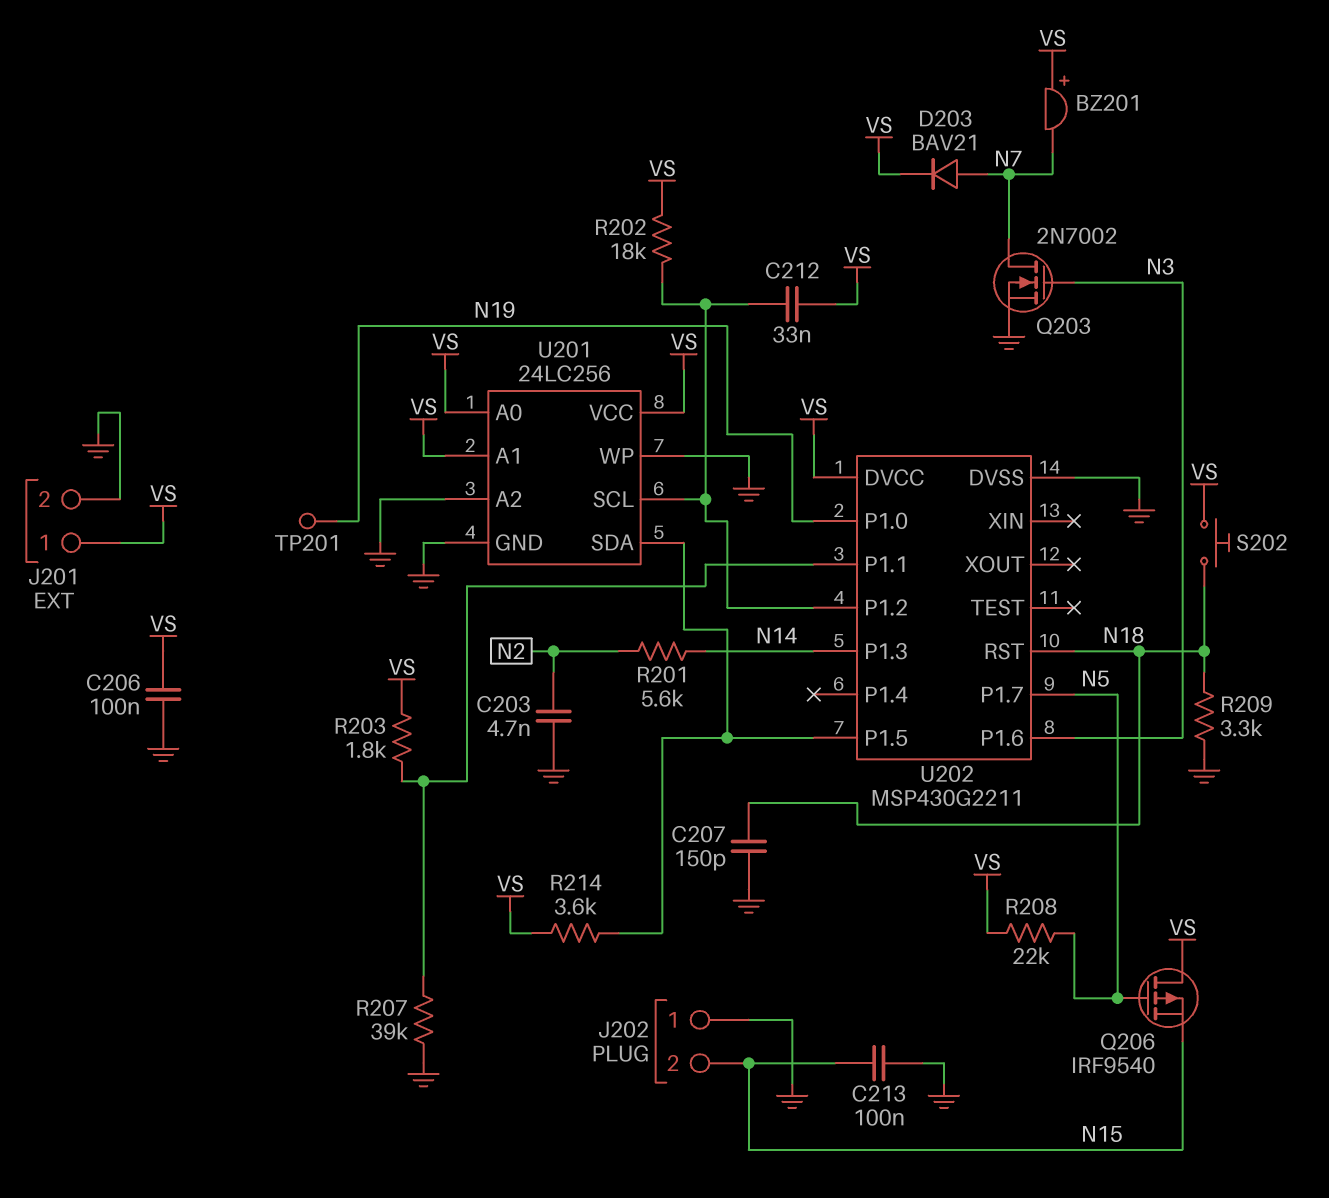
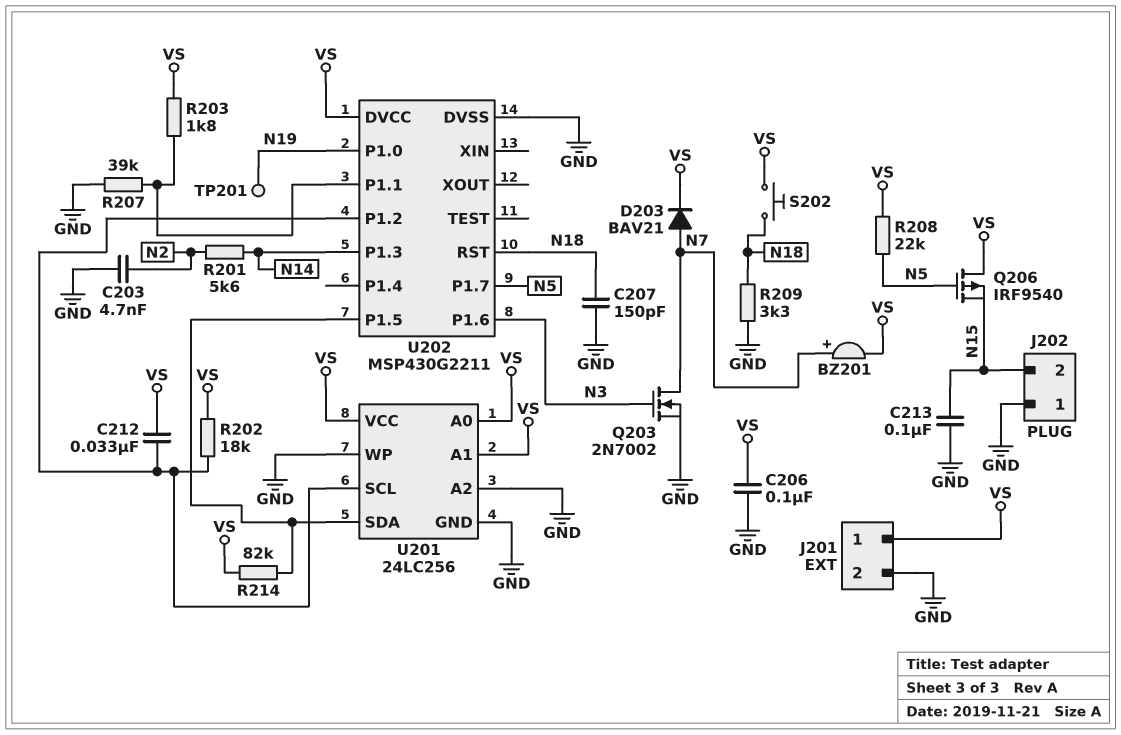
BZ201: buzzer (plus VS, minus N7) -> buzzer (plus N7, minus VS)
R214: 3.6k (U201/SDA, VS) -> 82k (U201/SDA, VS)

